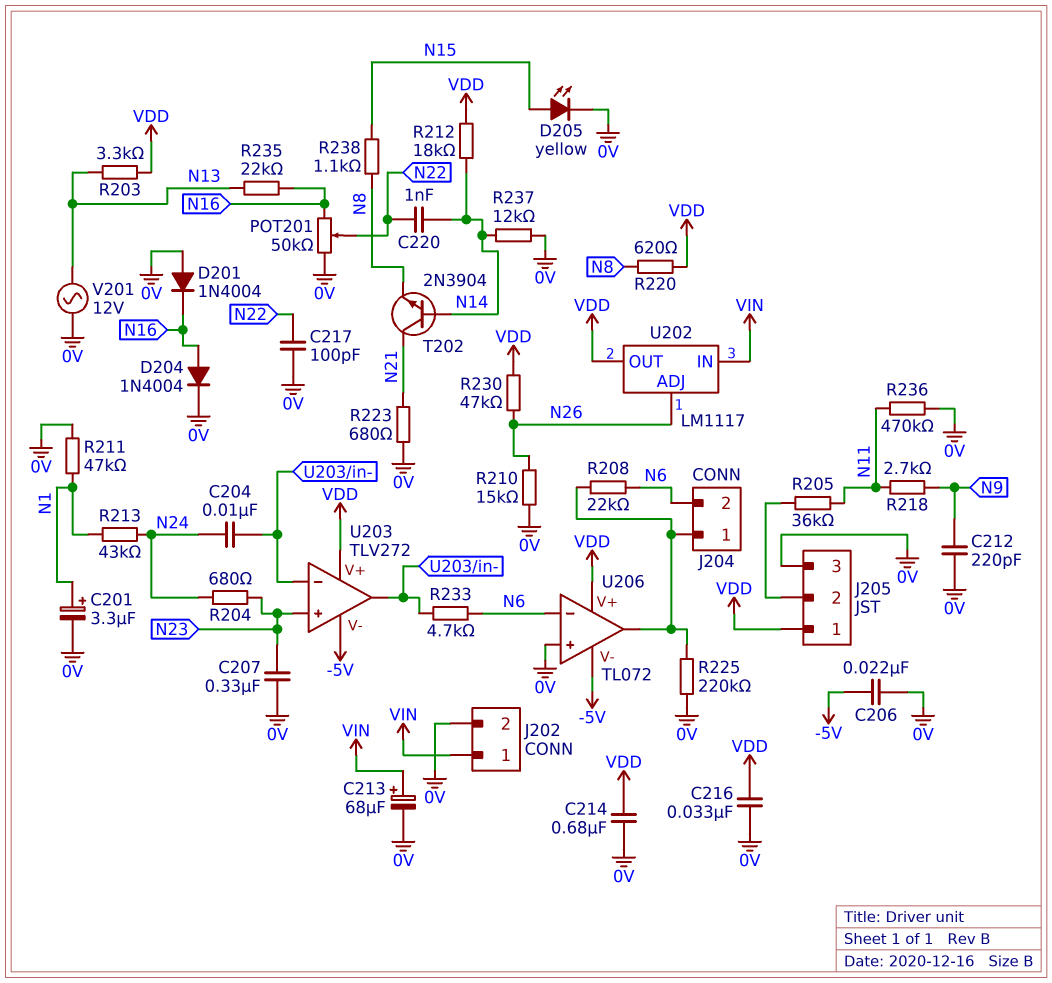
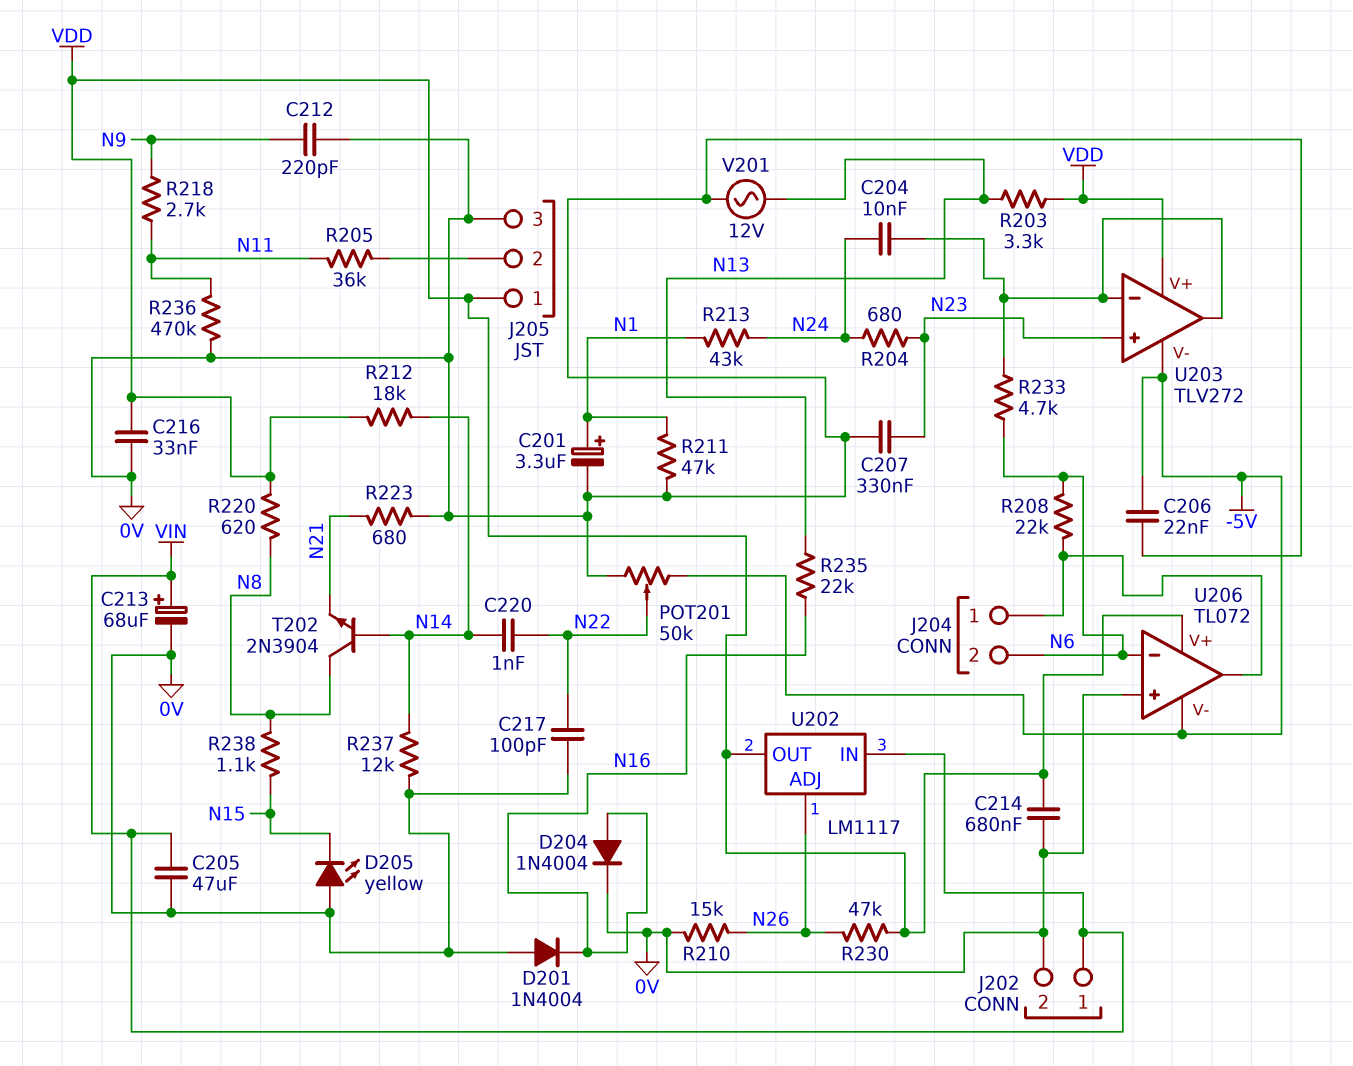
C205: none -> 47uF (0V, VIN)
D205: LED yellow (A N15, K 0V) -> LED yellow (A 0V, K N15)
POT201: 50k (0V, N16, wiper N22) -> 50k (-5V, 0V, wiper N22)
R225: 220k (0V, J204/1) -> none
T202: NPN 2N3904 (B N14, C N21, E N8) -> NPN 2N3904 (B N14, C N8, E N21)

